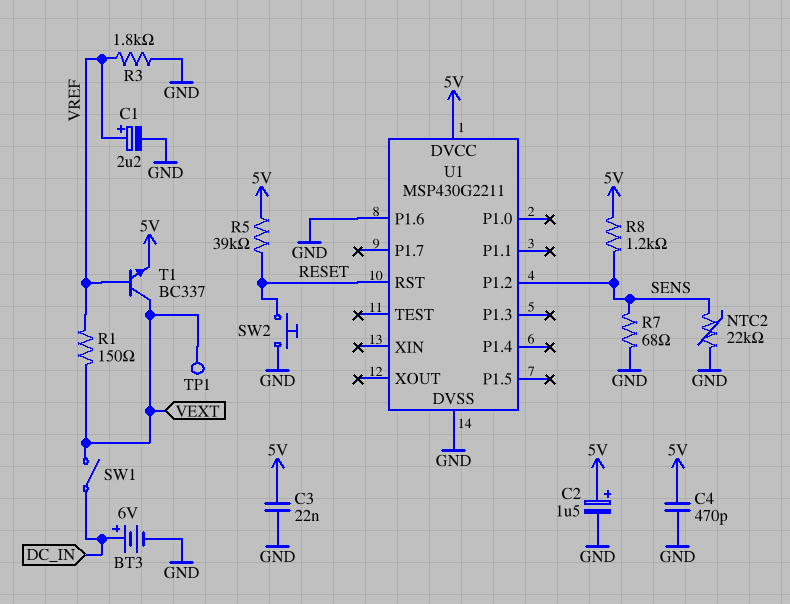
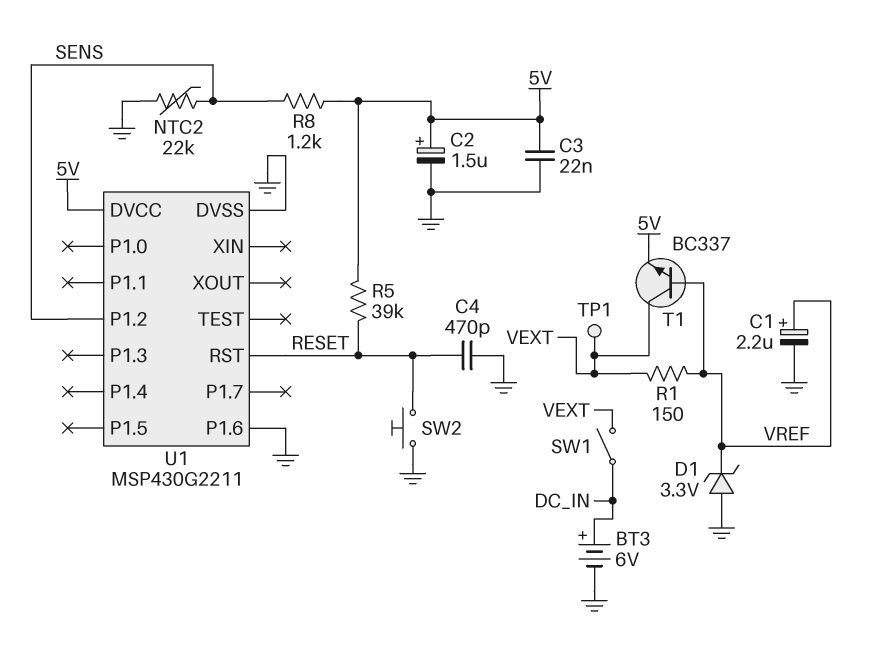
C4: 470pF (5V, GND) -> 470pF (GND, RESET)
D1: none -> zener 3.3V (A GND, K VREF)
R3: 1.8k (GND, VREF) -> none
R7: 68 (GND, SENS) -> none

